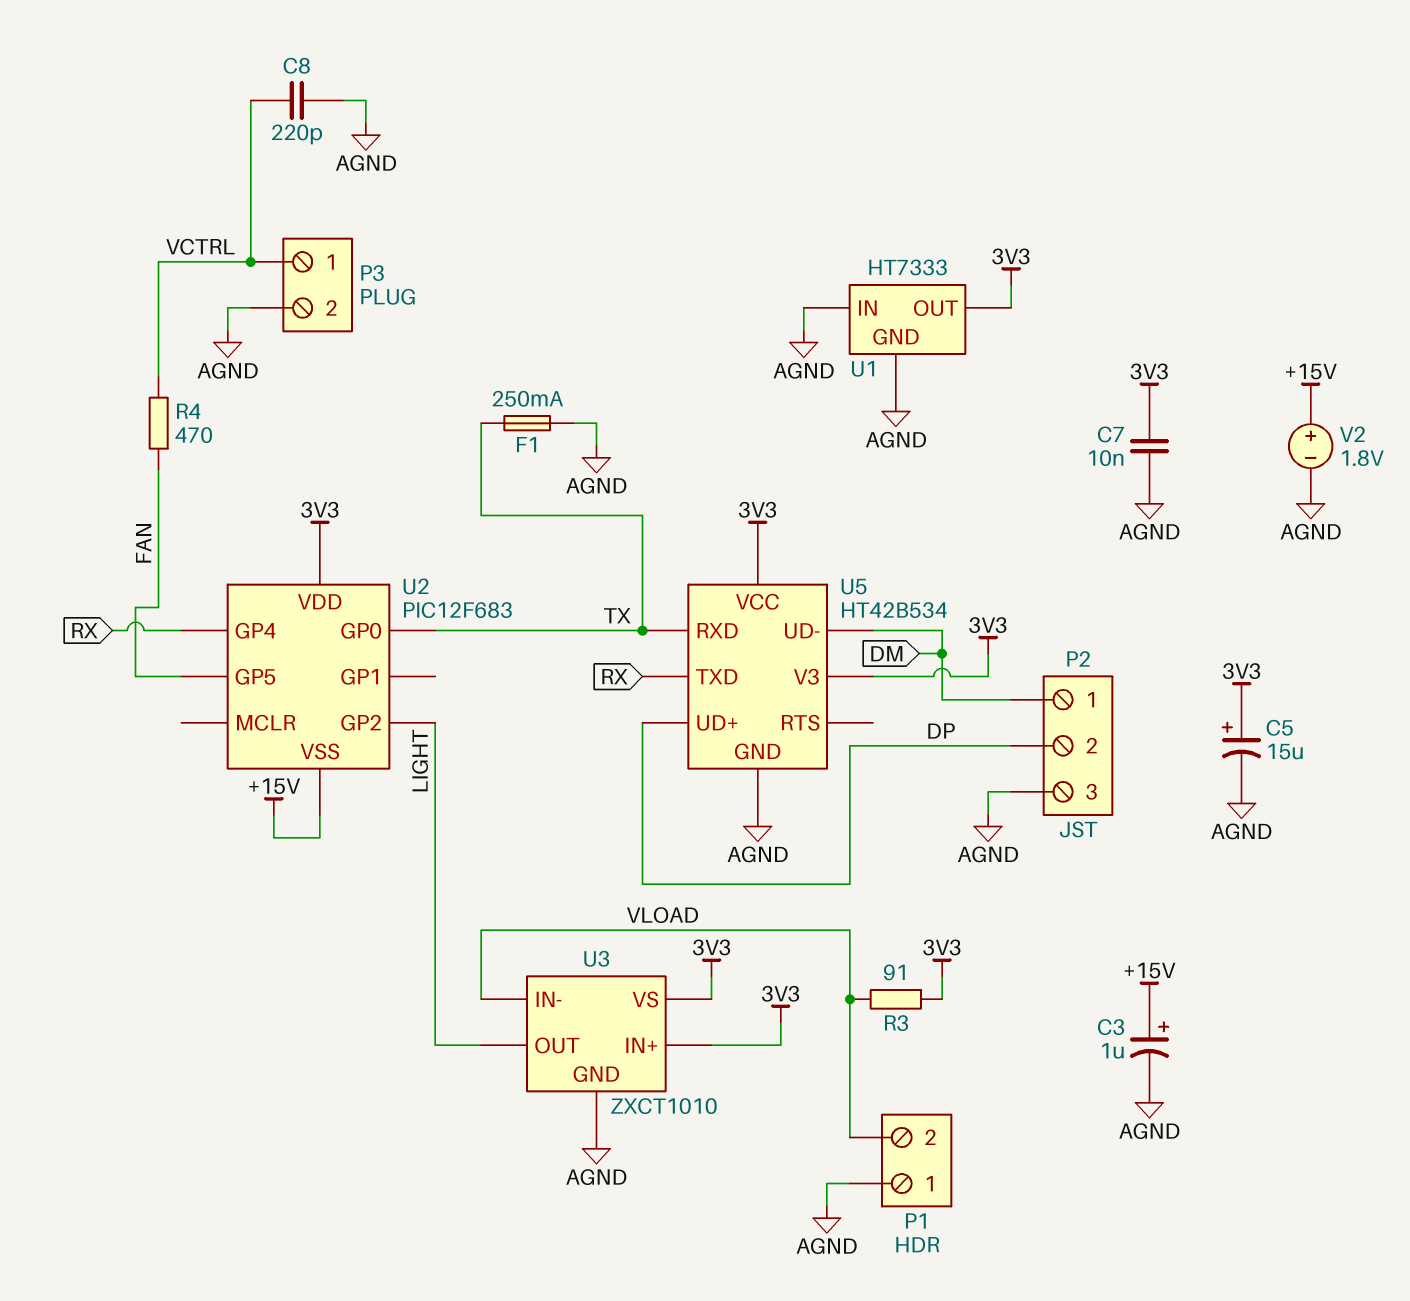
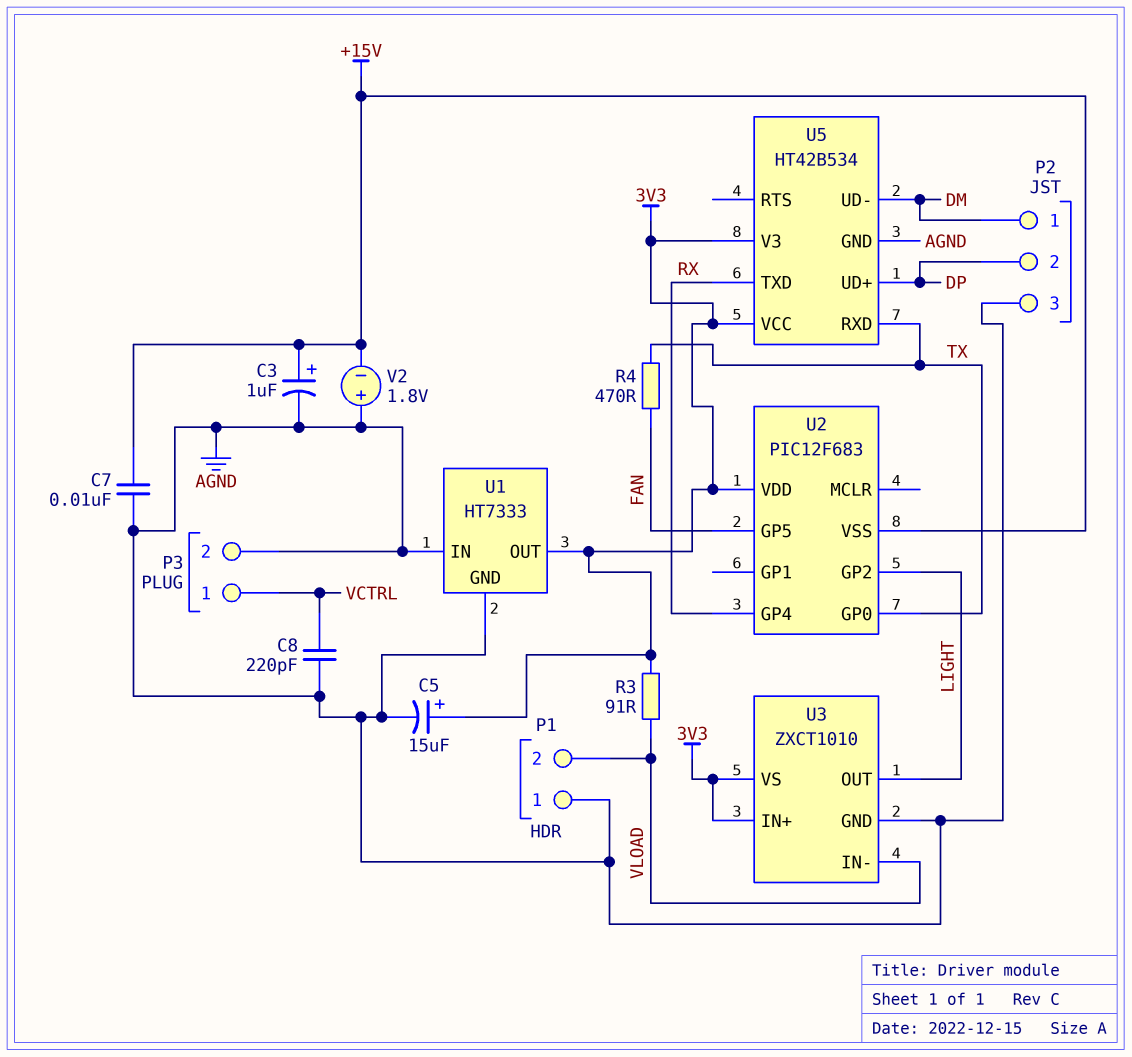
C7: 10nF (3V3, AGND) -> 10nF (+15V, AGND)
F1: 250mA (AGND, TX) -> none
R4: 470 (FAN, VCTRL) -> 470 (FAN, TX)
V2: 1.8V (plus +15V, minus AGND) -> 1.8V (plus AGND, minus +15V)

